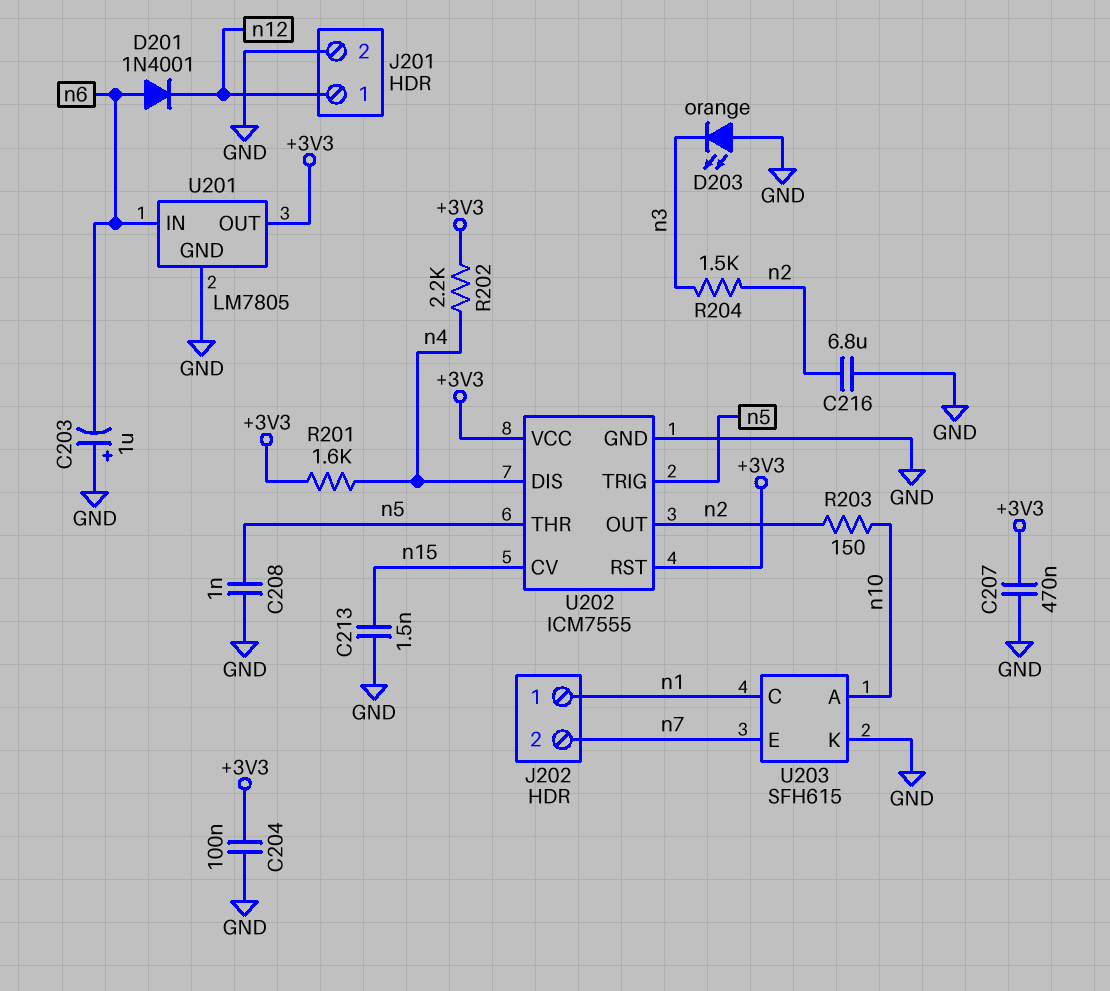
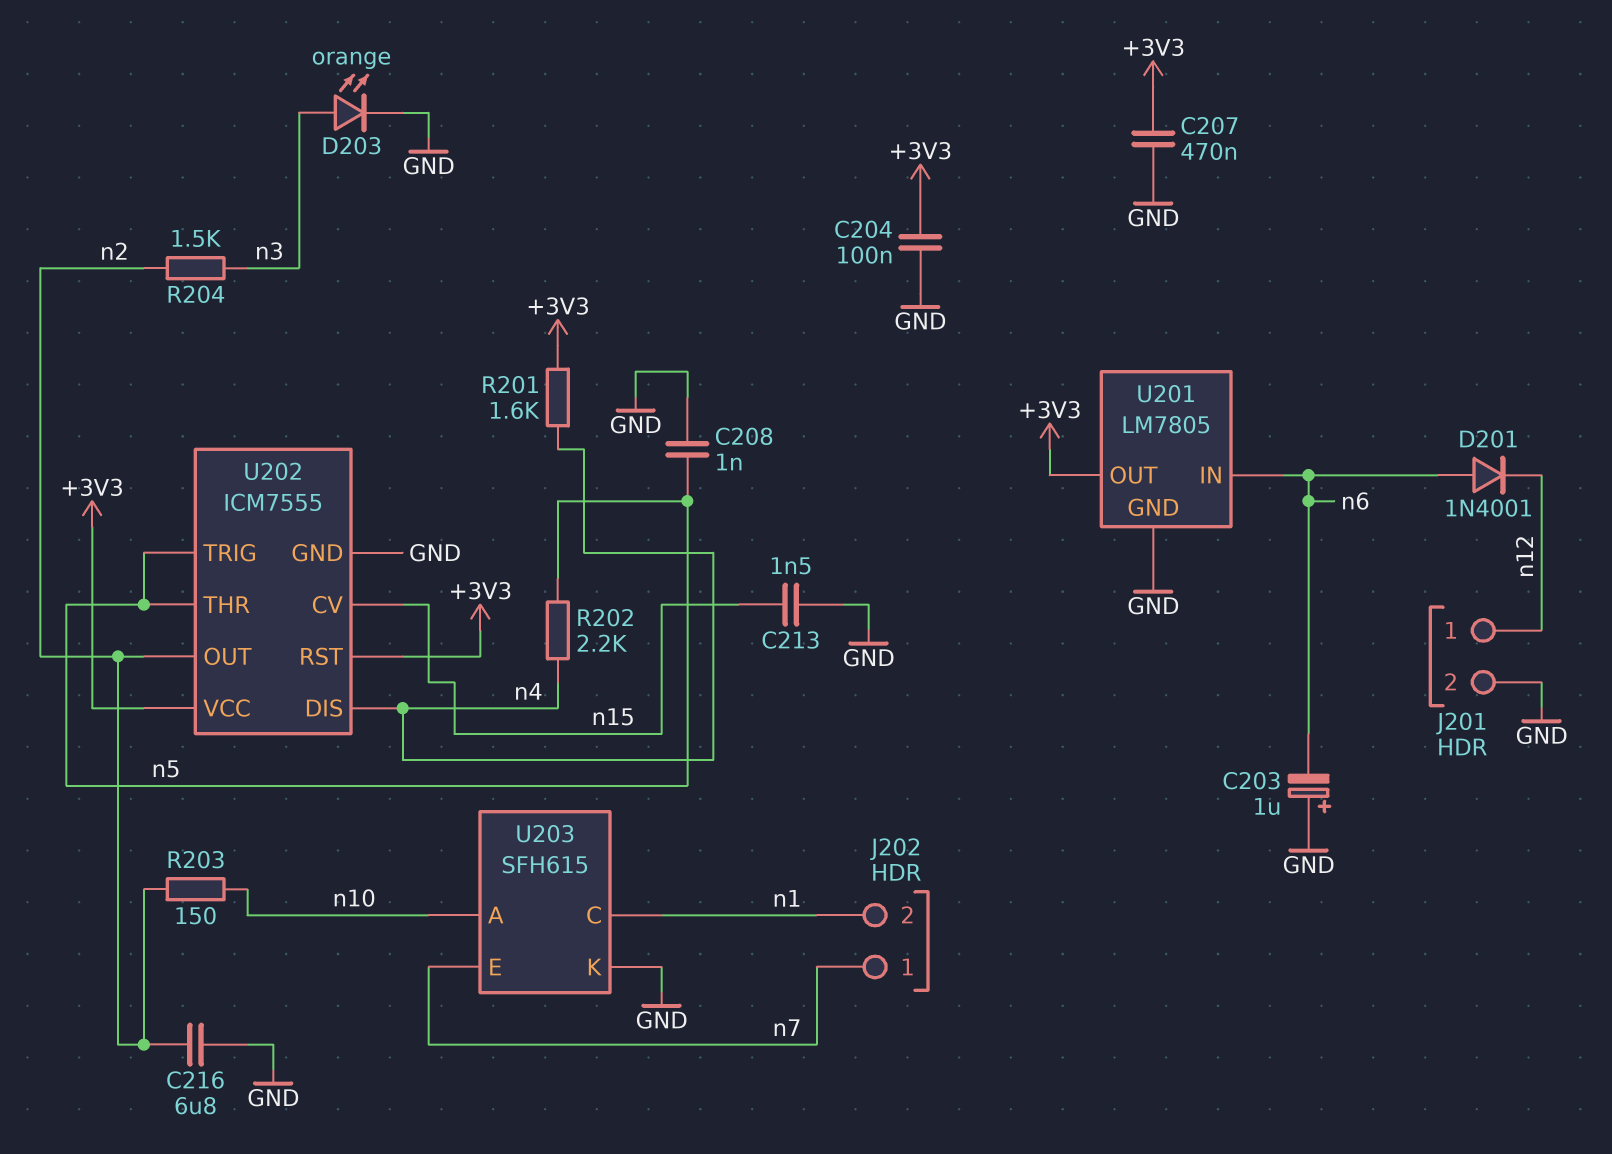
D203: LED orange (A GND, K n3) -> LED orange (A n3, K GND)
J202 pin 1: n1 -> n7
J202 pin 2: n7 -> n1
R202: 2.2k (+3V3, n4) -> 2.2k (n4, n5)

